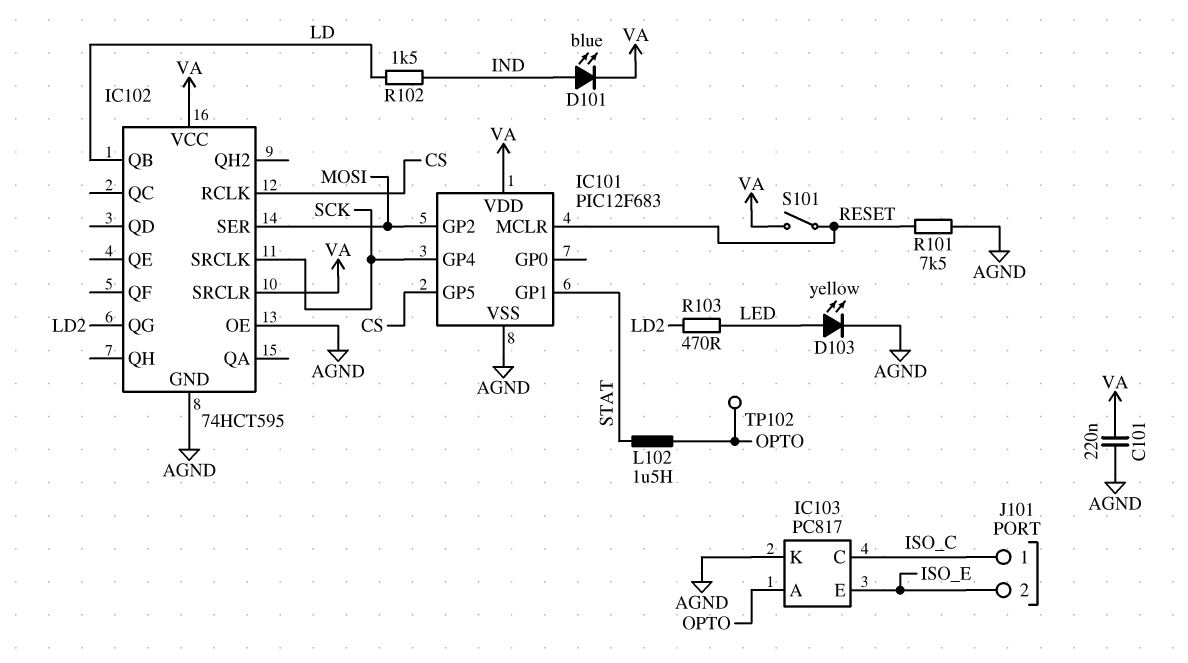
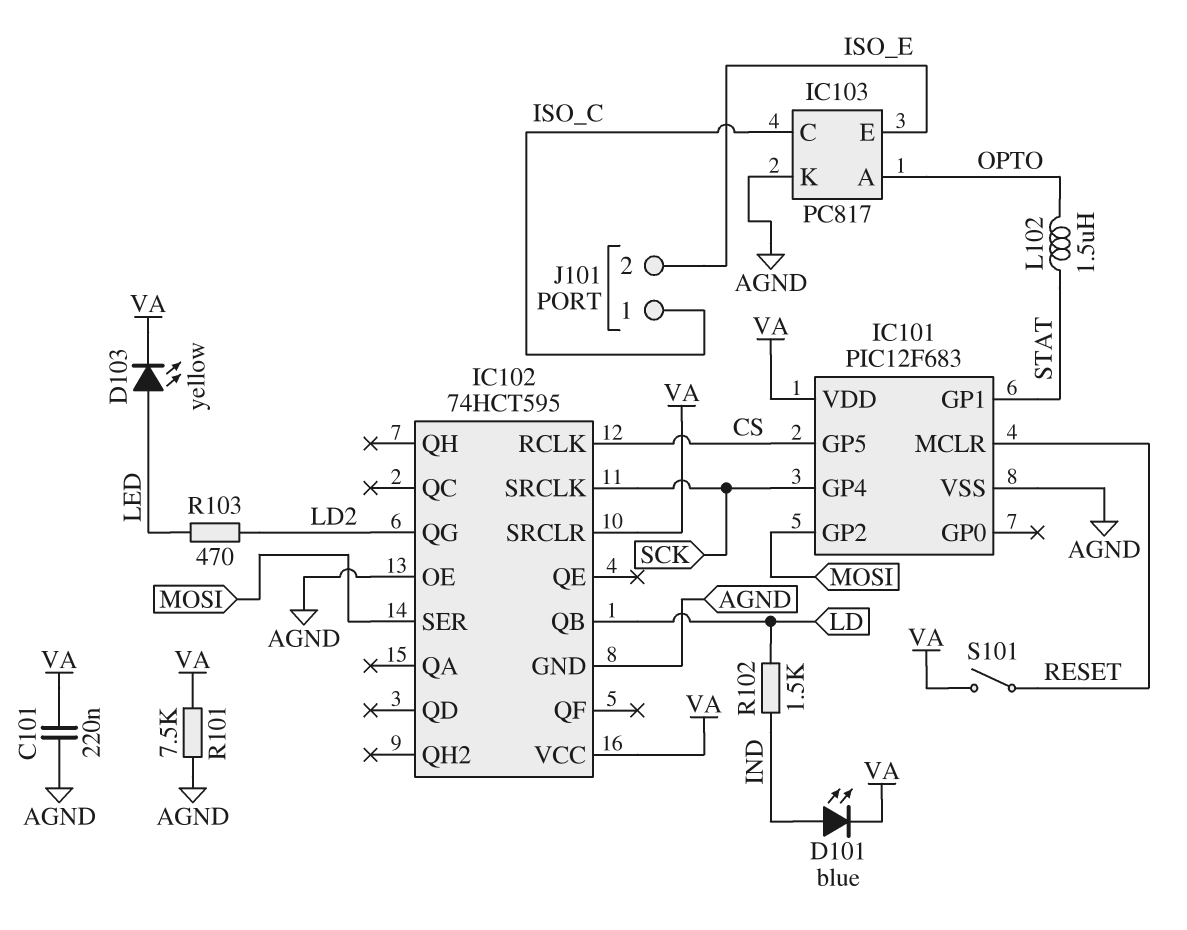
D103: LED yellow (A LED, K AGND) -> LED yellow (A LED, K VA)
R101: 7.5k (AGND, RESET) -> 7.5k (AGND, VA)
TP102: test point (OPTO) -> none

